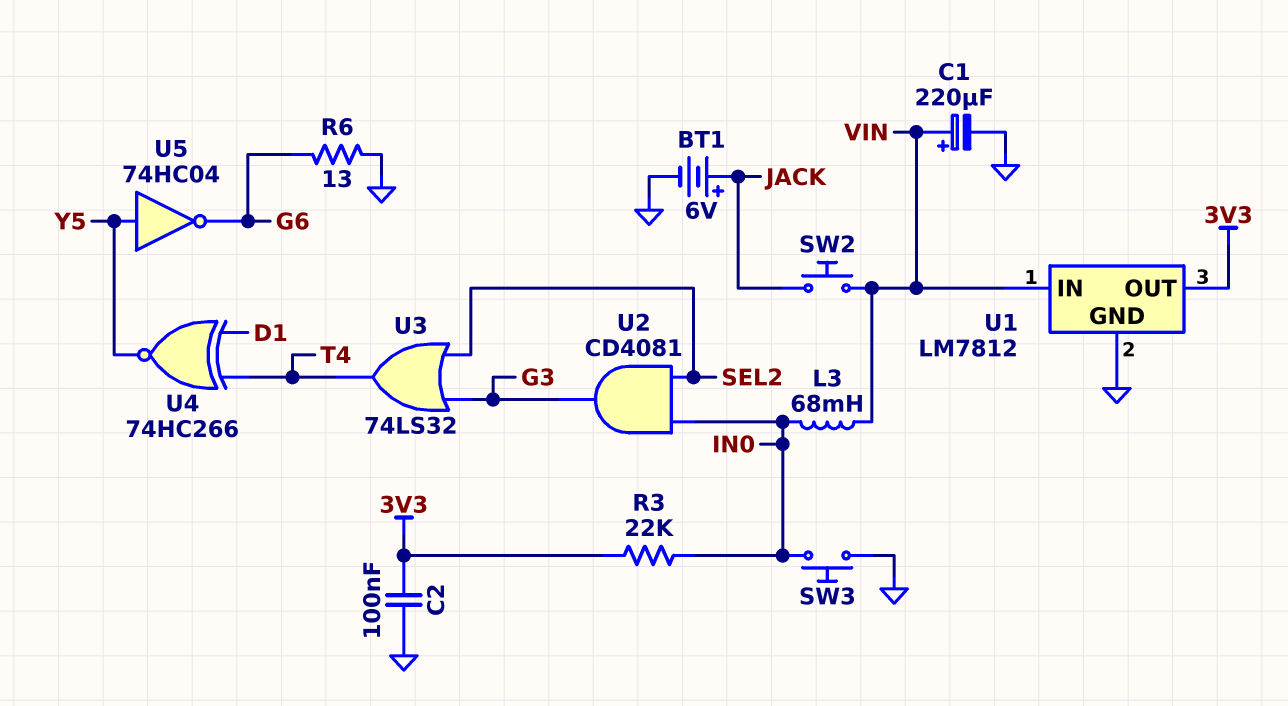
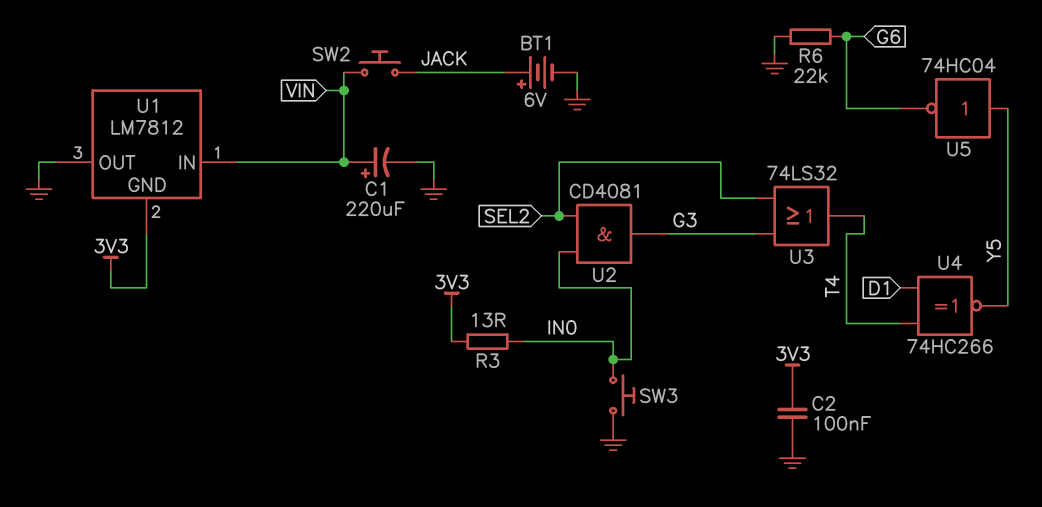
L3: 68mH (IN0, VIN) -> none
R3: 22k (3V3, IN0) -> 13 (3V3, IN0)
R6: 13 (G6, GND) -> 22k (G6, GND)
U1 pin GND: GND -> 3V3
U1 pin OUT: 3V3 -> GND

